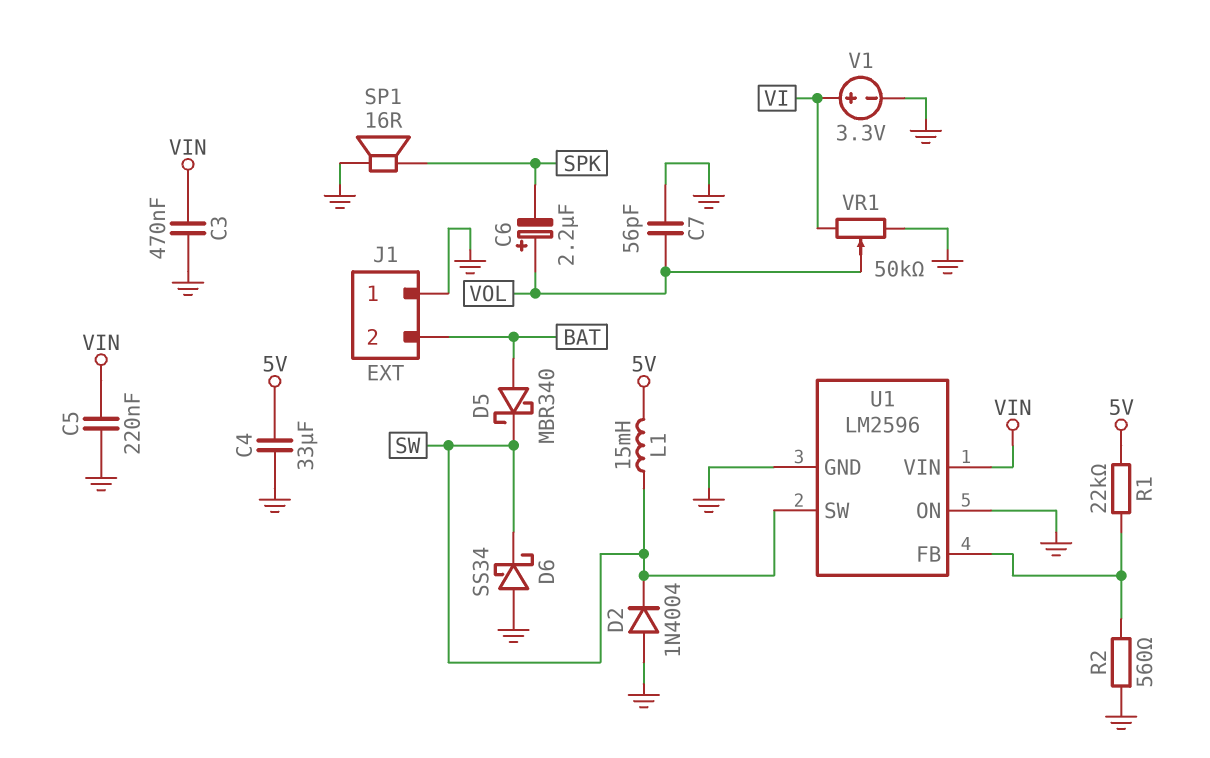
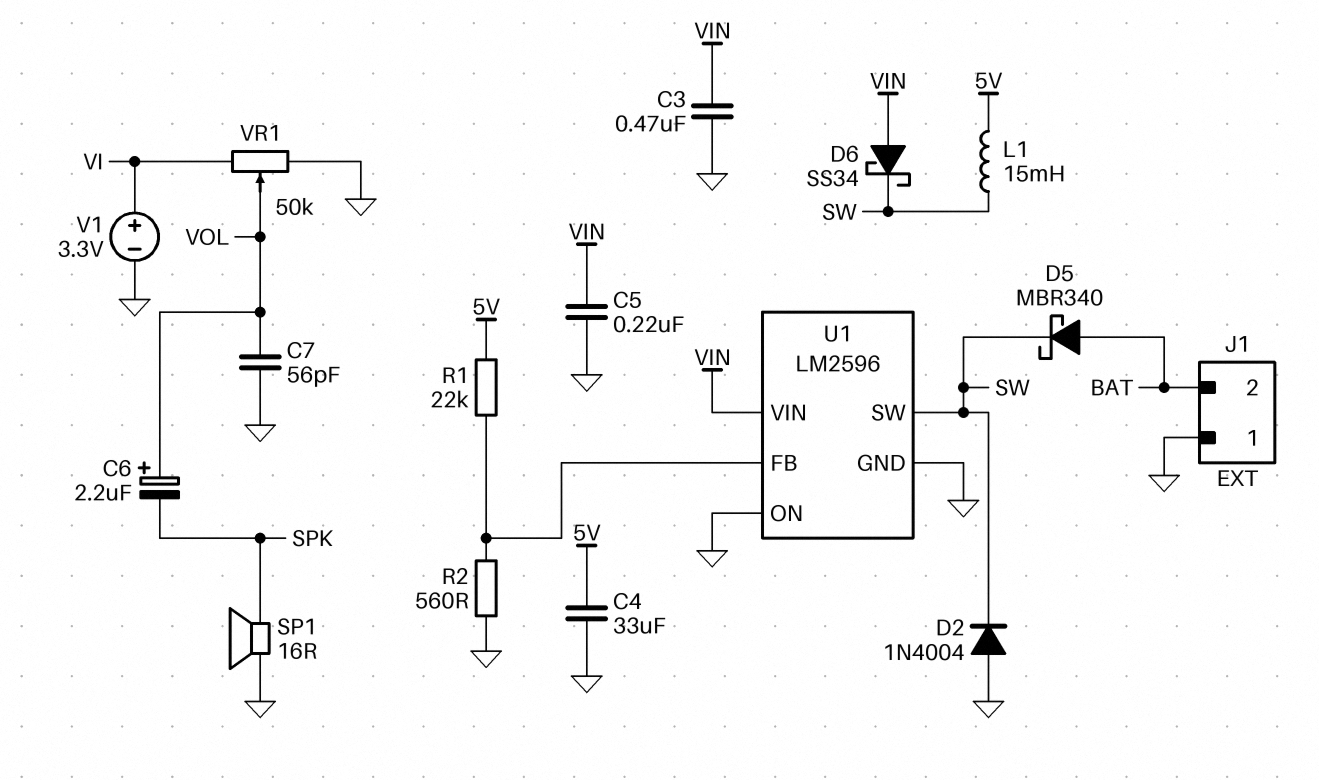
D6: schottky SS34 (A GND, K SW) -> schottky SS34 (A VIN, K SW)

